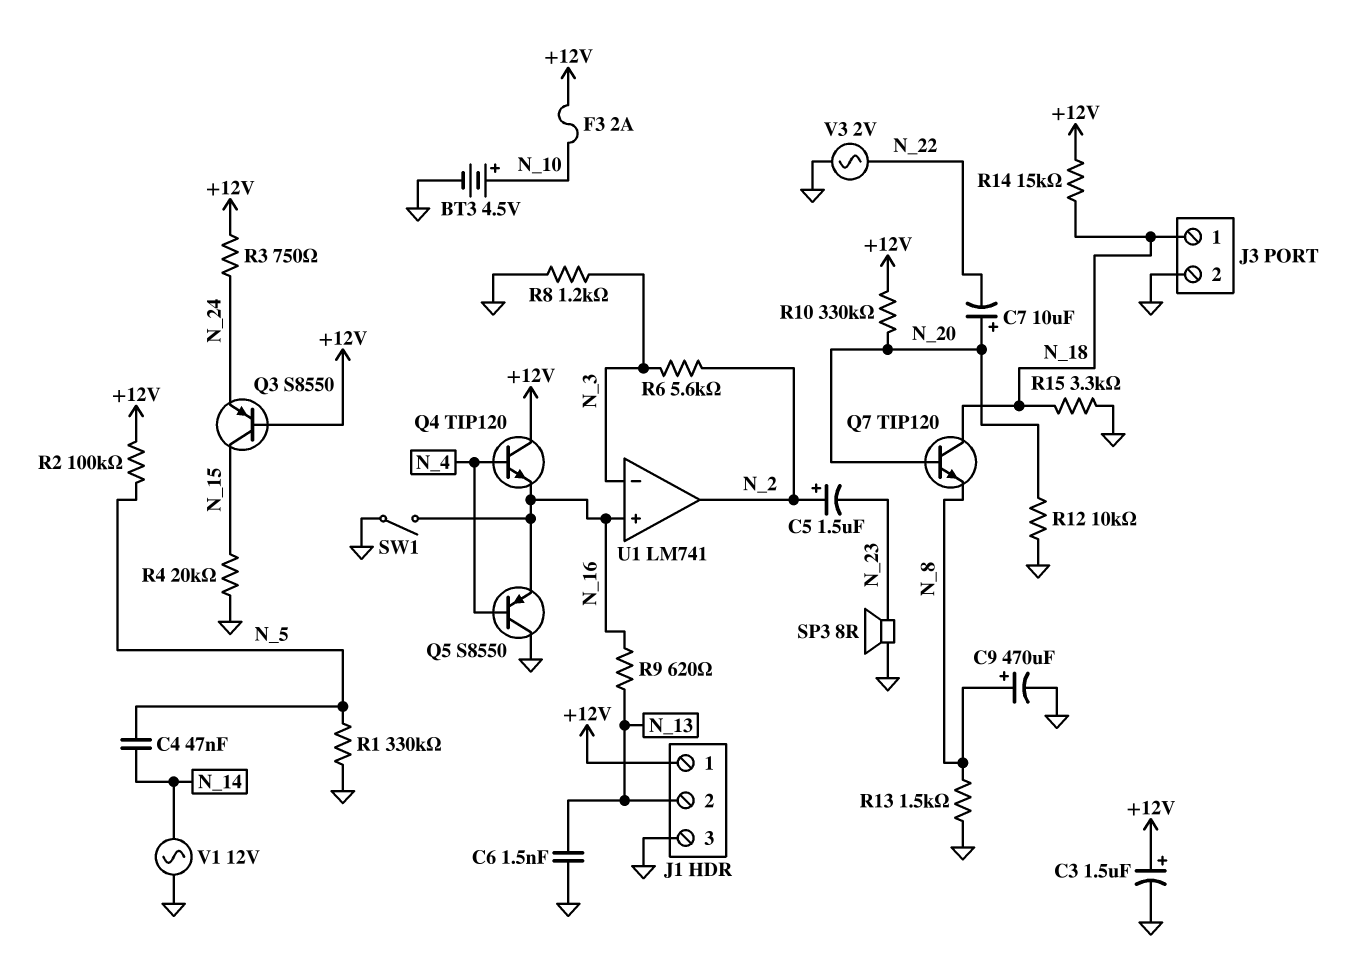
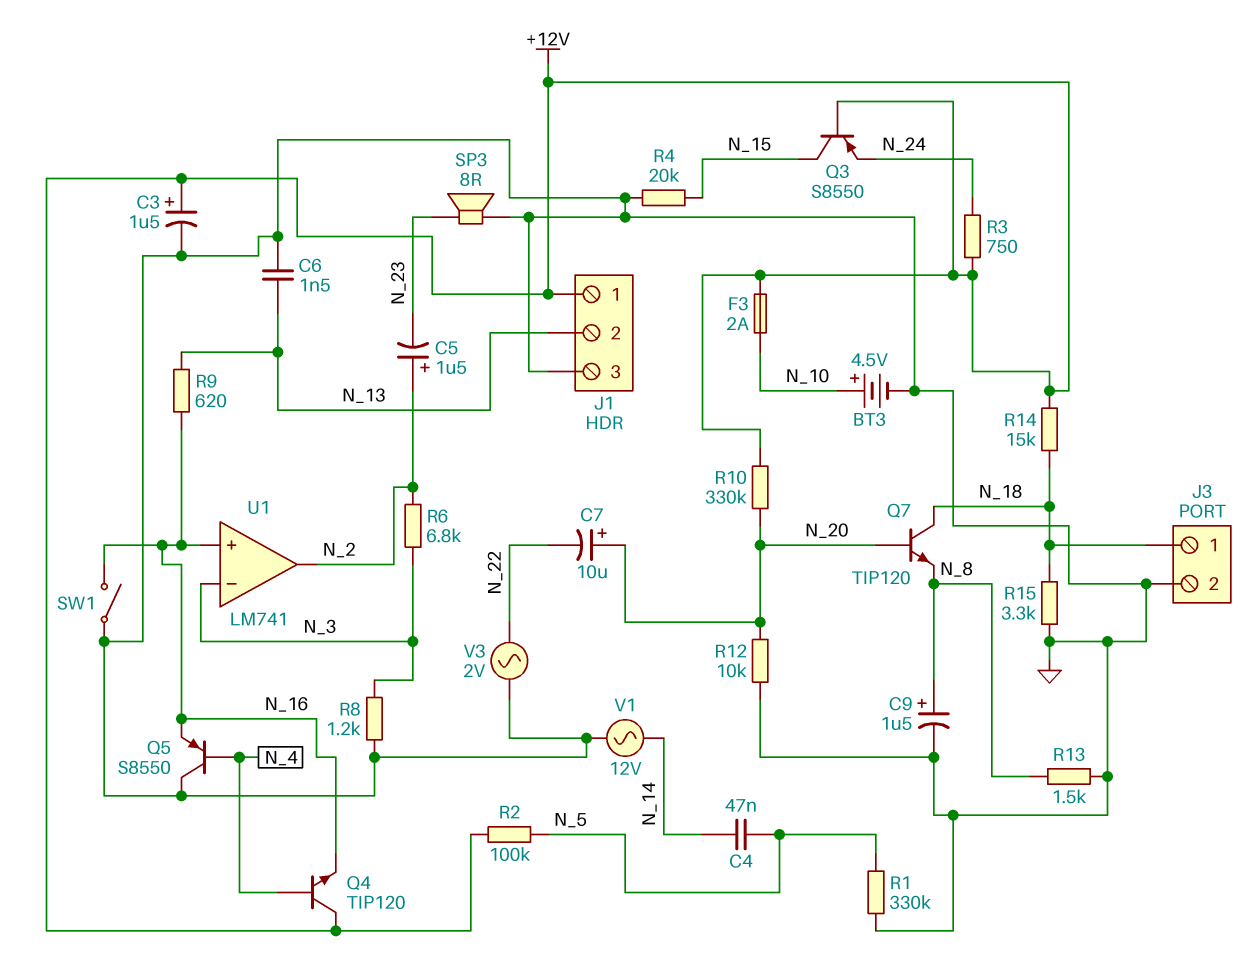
C9: 470uF (plus N_8, minus GND) -> 1.5uF (plus N_8, minus GND)
R6: 5.6k (N_2, N_3) -> 6.8k (N_2, N_3)

